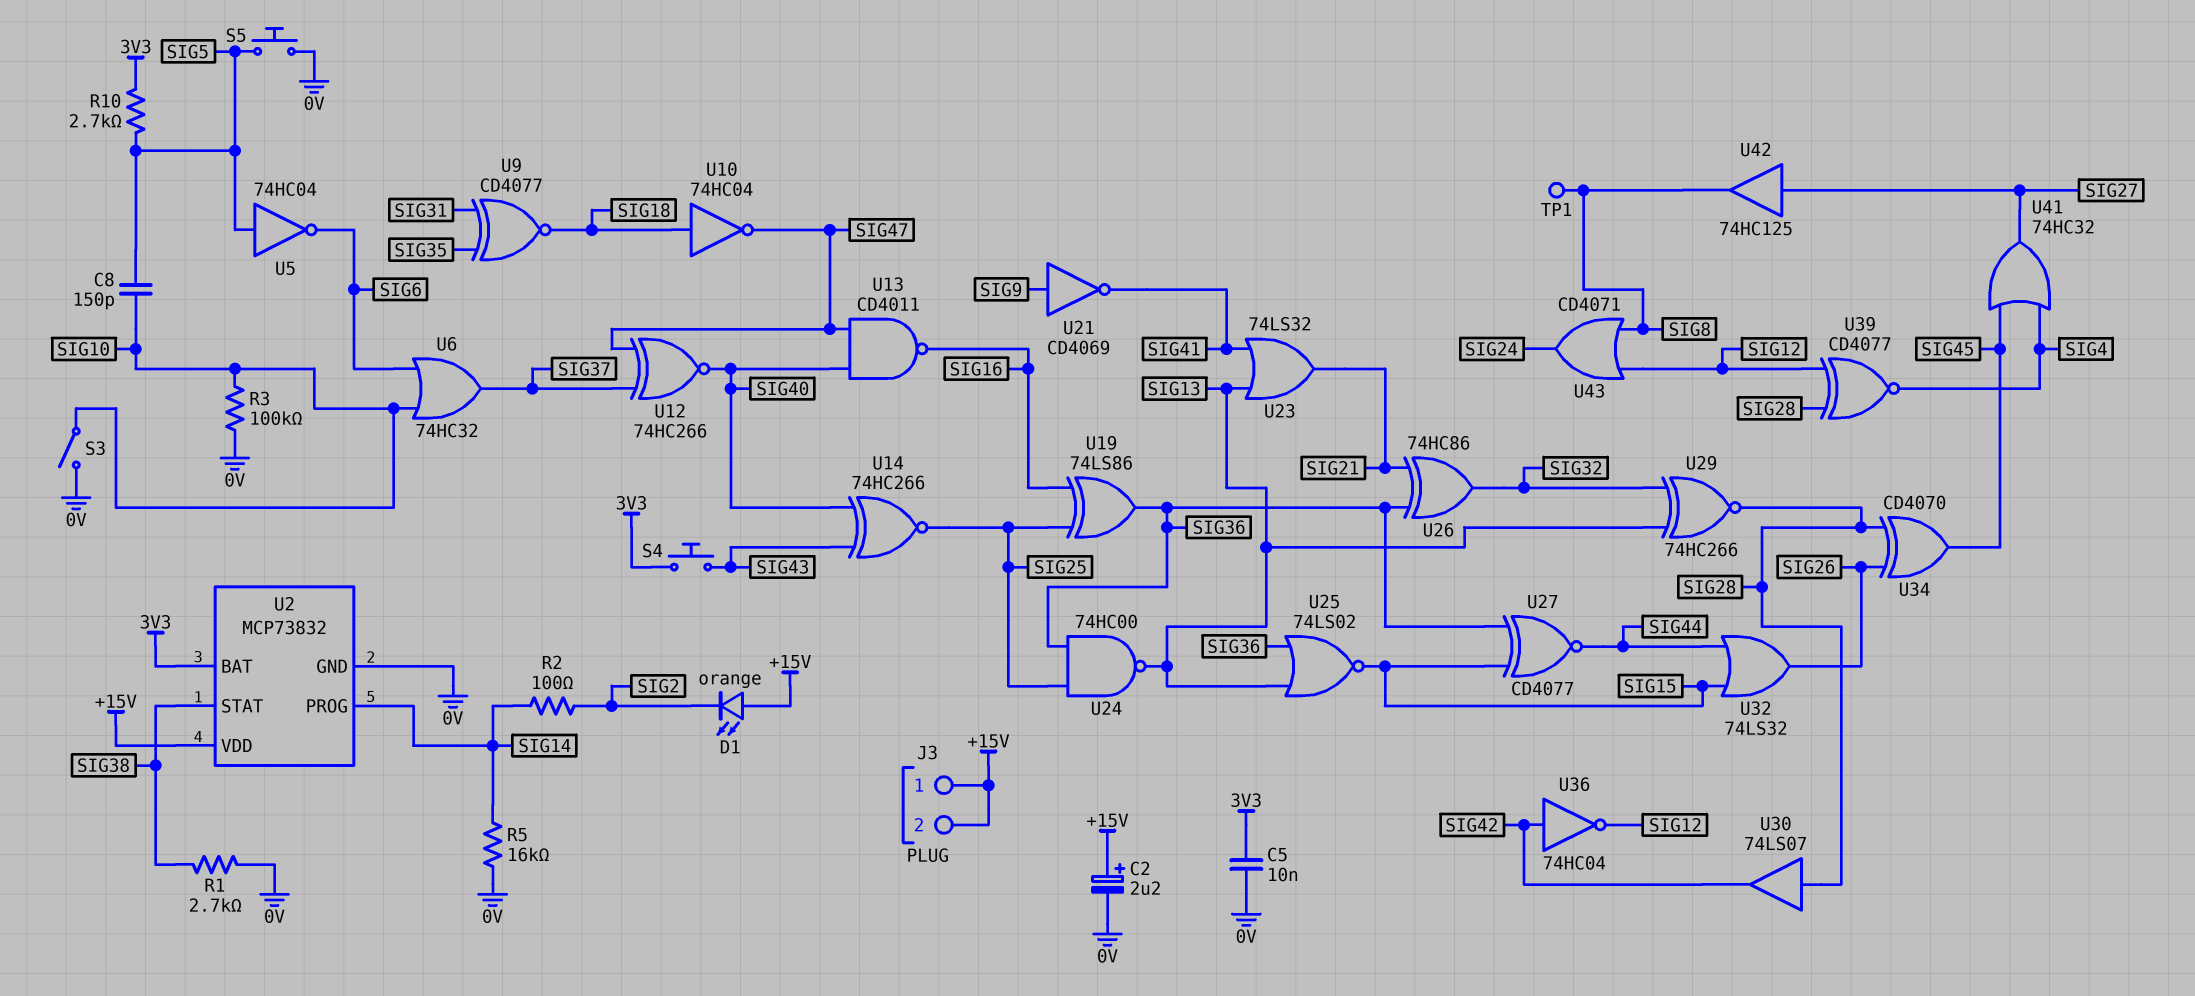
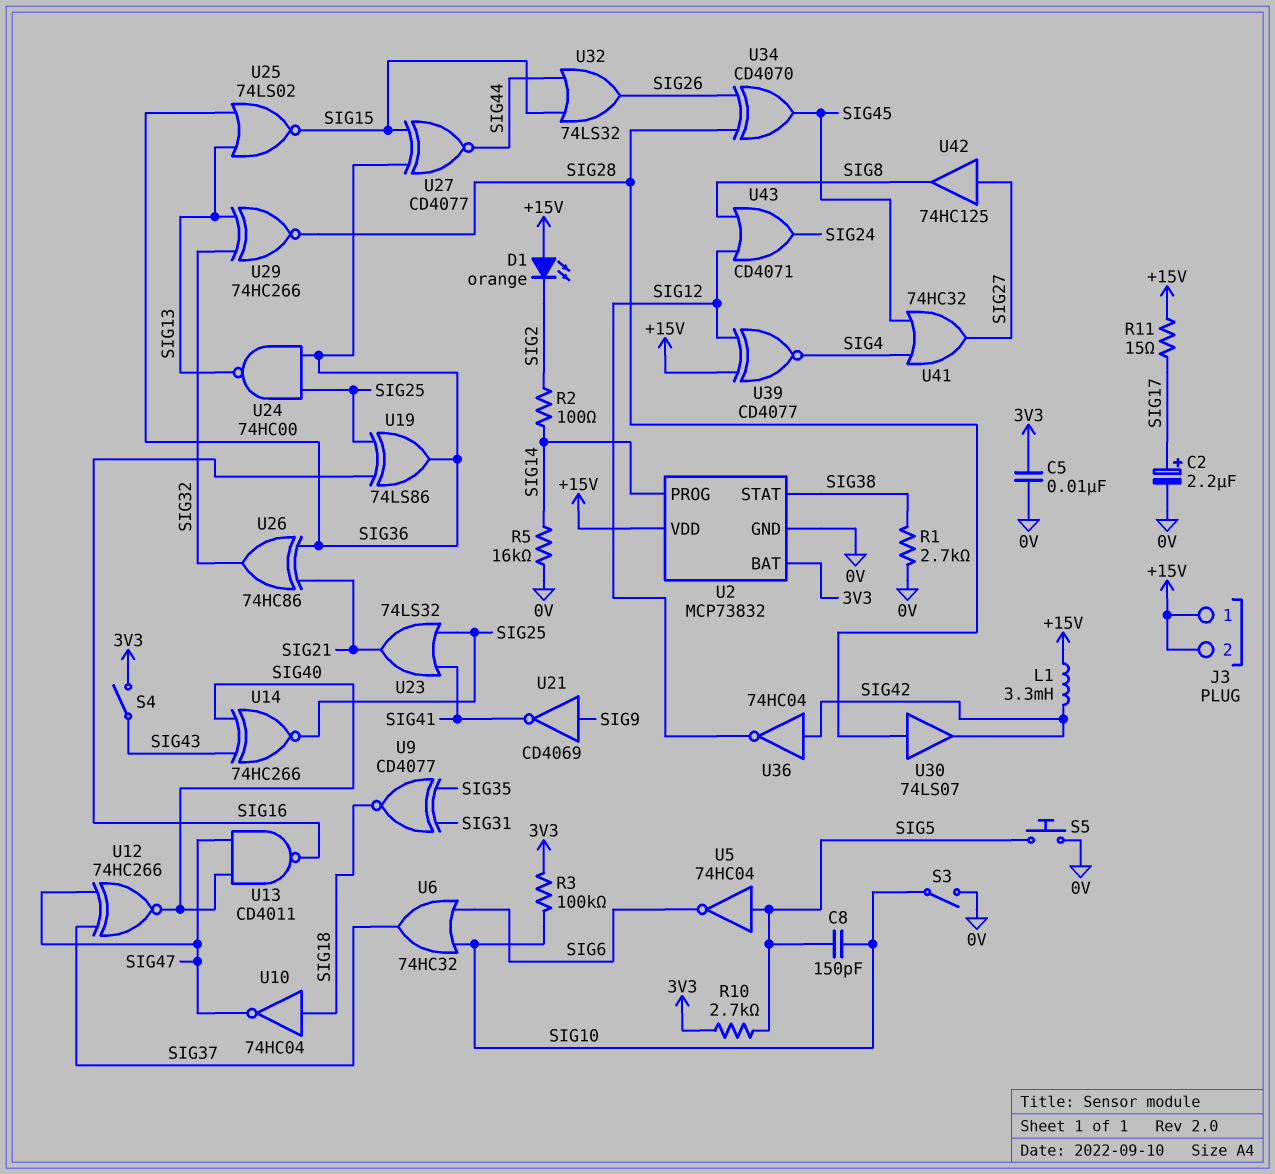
C2: 2.2uF (plus +15V, minus 0V) -> 2.2uF (plus SIG17, minus 0V)
L1: none -> 3.3mH (+15V, SIG42)
R3: 100k (0V, SIG10) -> 100k (3V3, SIG10)
R11: none -> 15 (+15V, SIG17)
S4: button (3V3, SIG43) -> switch (3V3, SIG43)
TP1: test point (SIG8) -> none
U23: OR 74LS32 (in SIG13, in SIG41, out SIG21) -> OR 74LS32 (in SIG25, in SIG41, out SIG21)
U39: XNOR CD4077 (in SIG12, in SIG28, out SIG4) -> XNOR CD4077 (in +15V, in SIG12, out SIG4)

